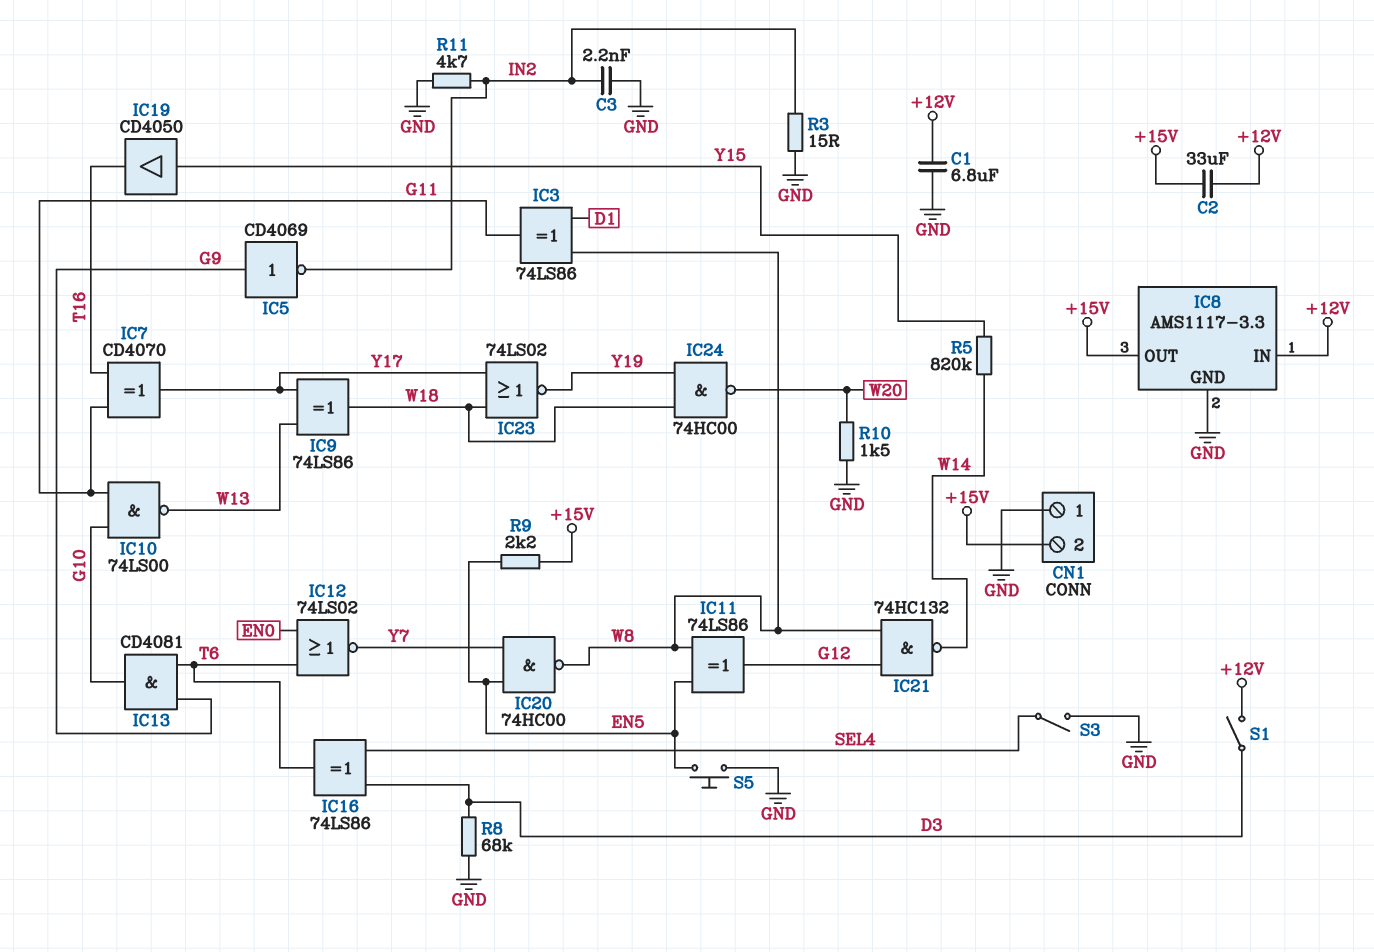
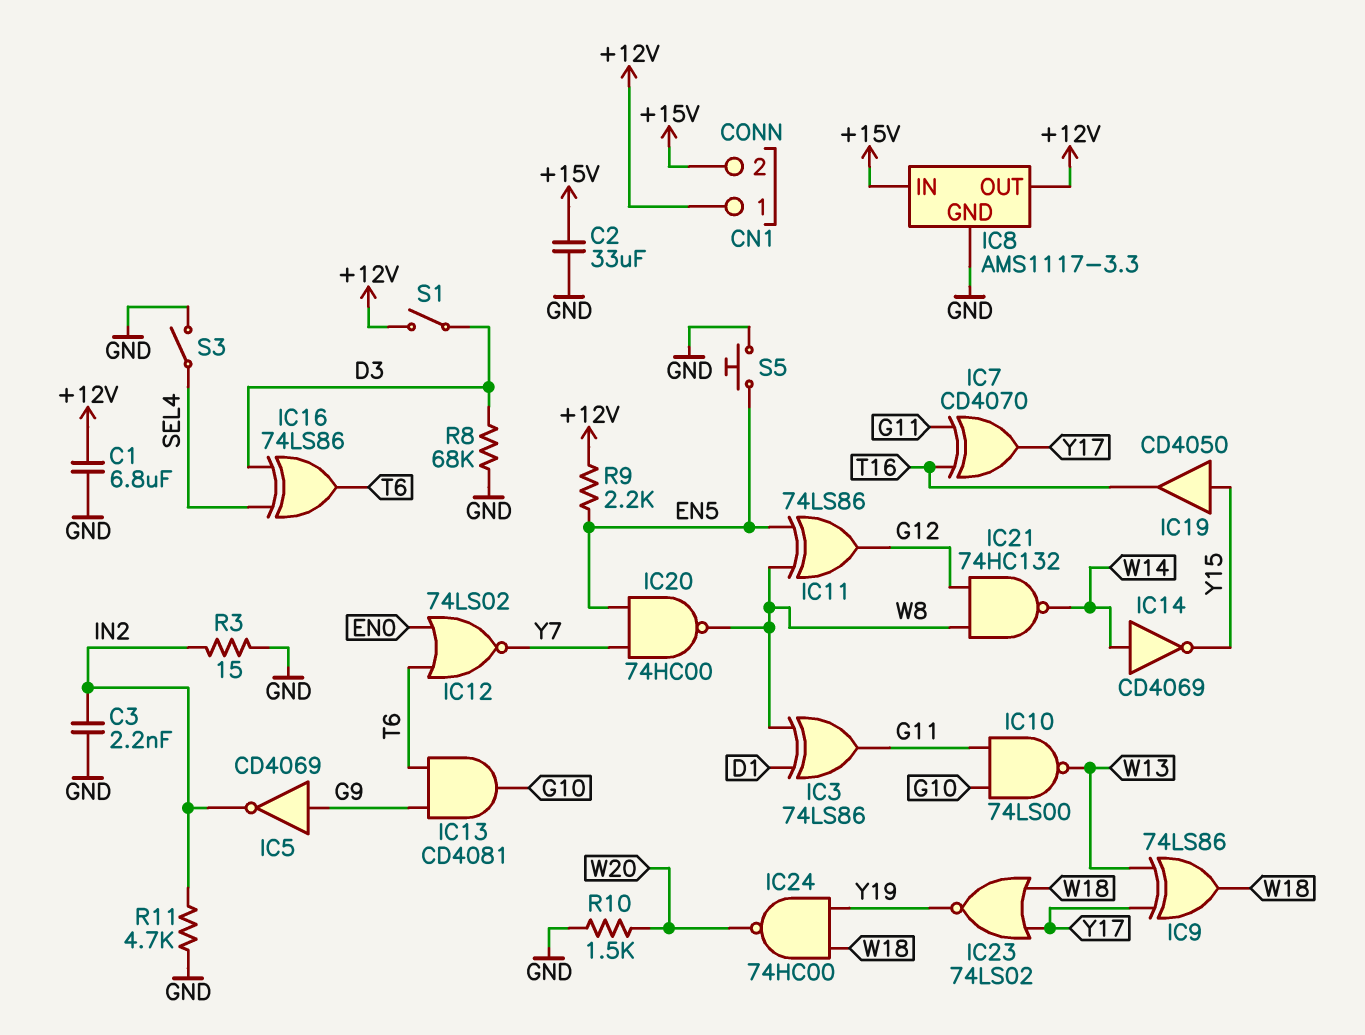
C2: 33uF (+12V, +15V) -> 33uF (+15V, GND)
CN1 pin 1: GND -> +12V
IC8 pin IN: +12V -> +15V
IC8 pin OUT: +15V -> +12V
IC14: none -> NOT CD4069 (in W14, out Y15)
R5: 820k (W14, Y15) -> none
R9: 2.2k (+15V, EN5) -> 2.2k (+12V, EN5)

